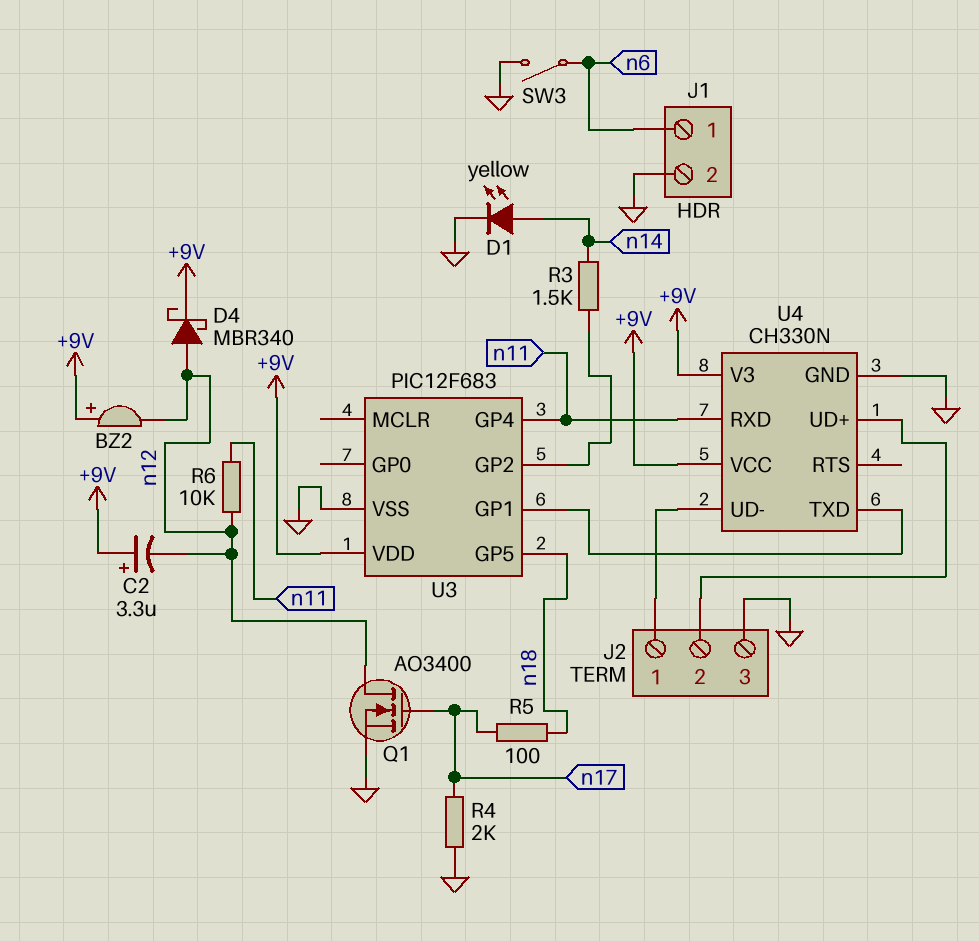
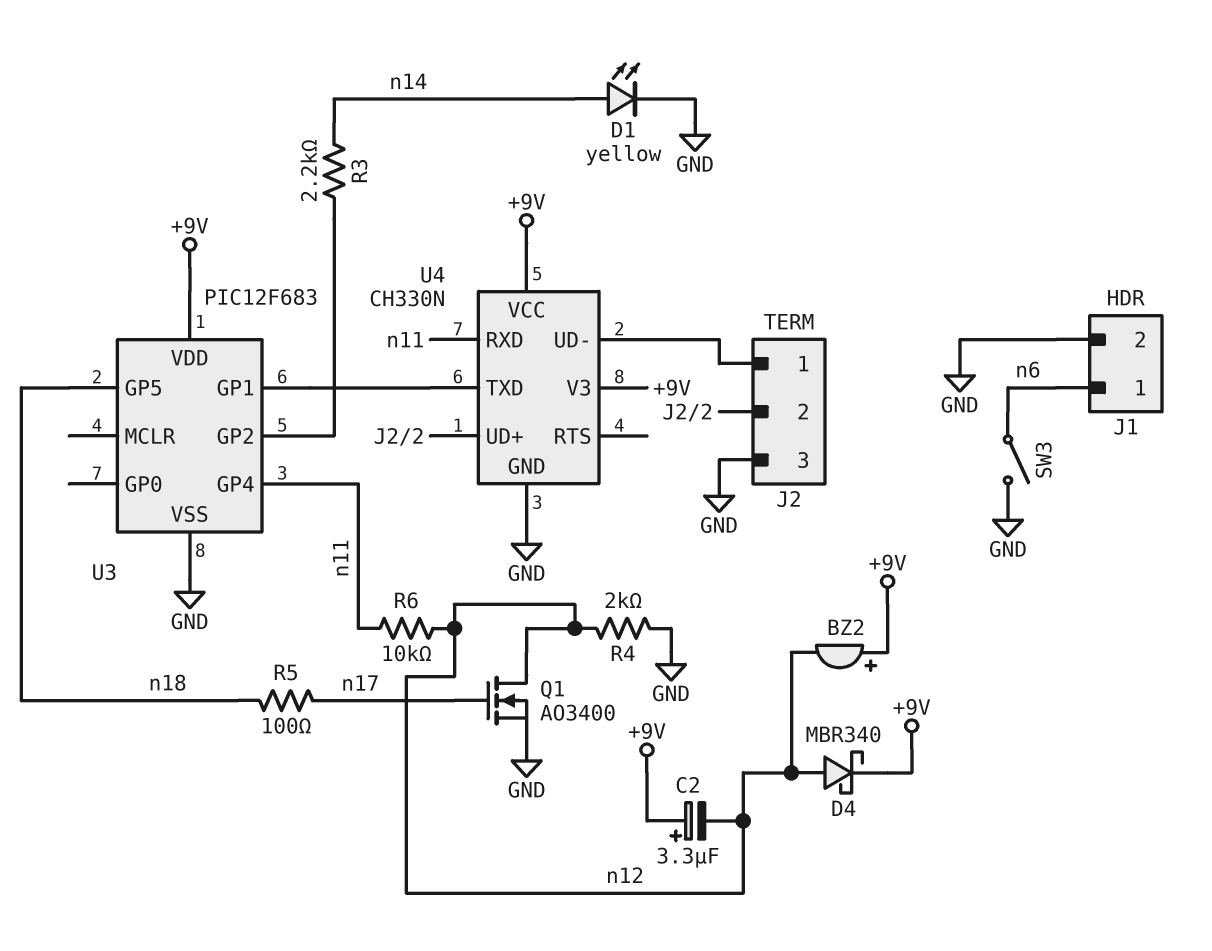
R3: 1.5k (U3/GP2, n14) -> 2.2k (U3/GP2, n14)
R4: 2k (GND, n17) -> 2k (GND, n12)

